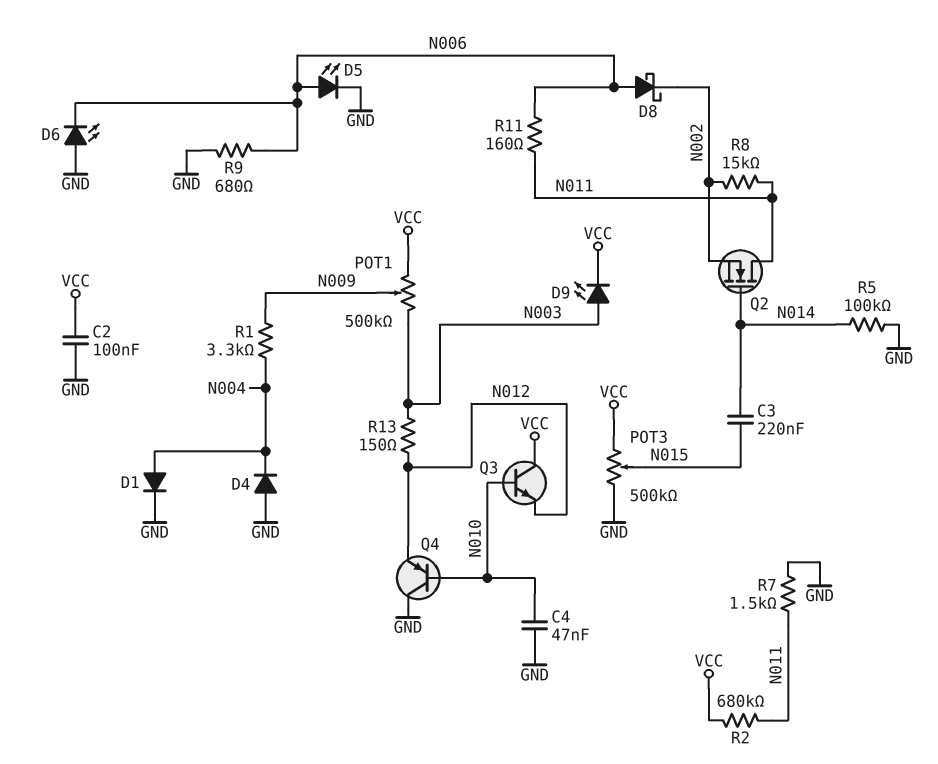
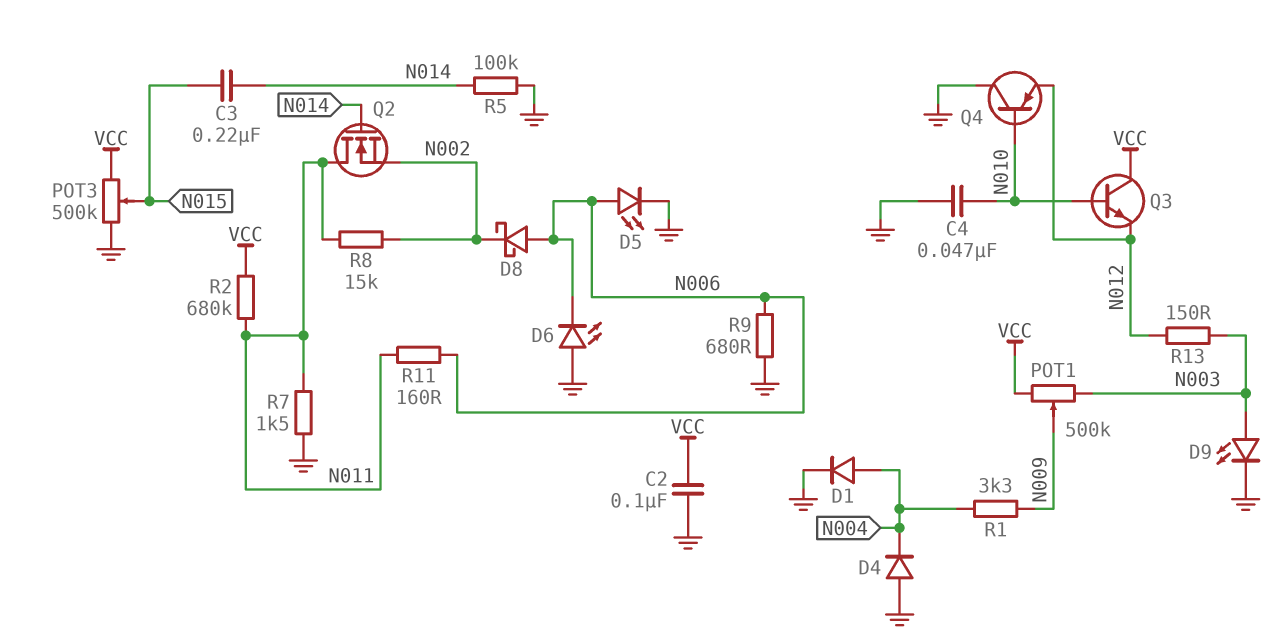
D9: LED (A N003, K VCC) -> LED (A N003, K GND)

